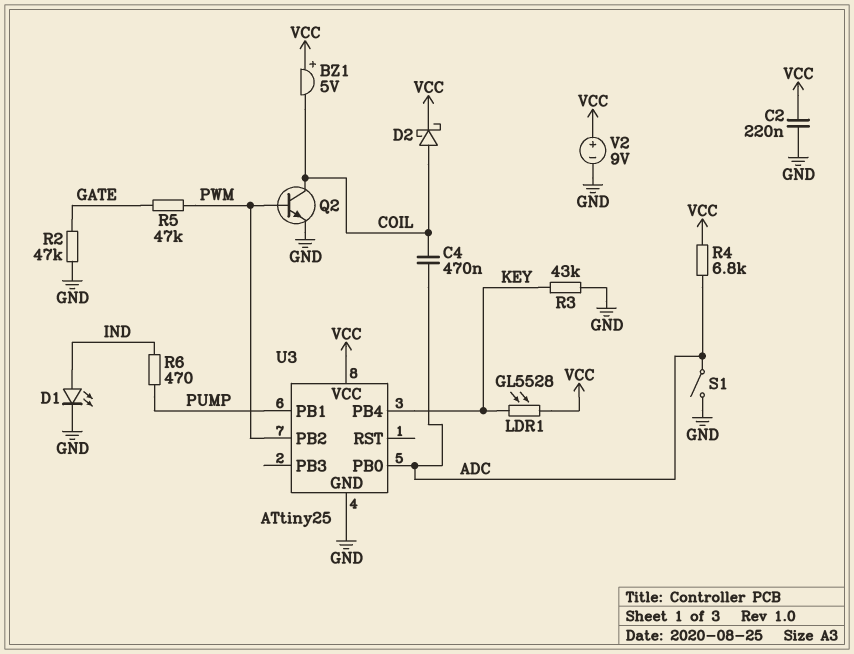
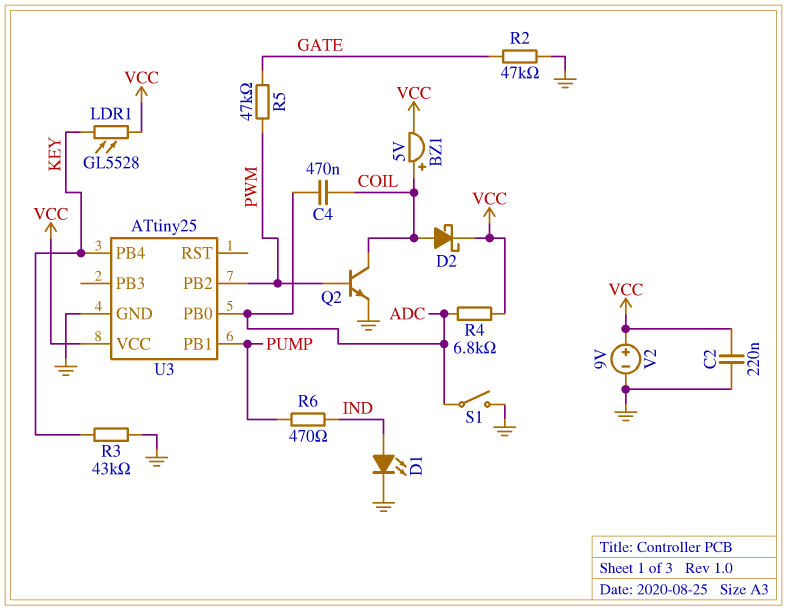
BZ1: buzzer 5V (plus VCC, minus COIL) -> buzzer 5V (plus COIL, minus VCC)

